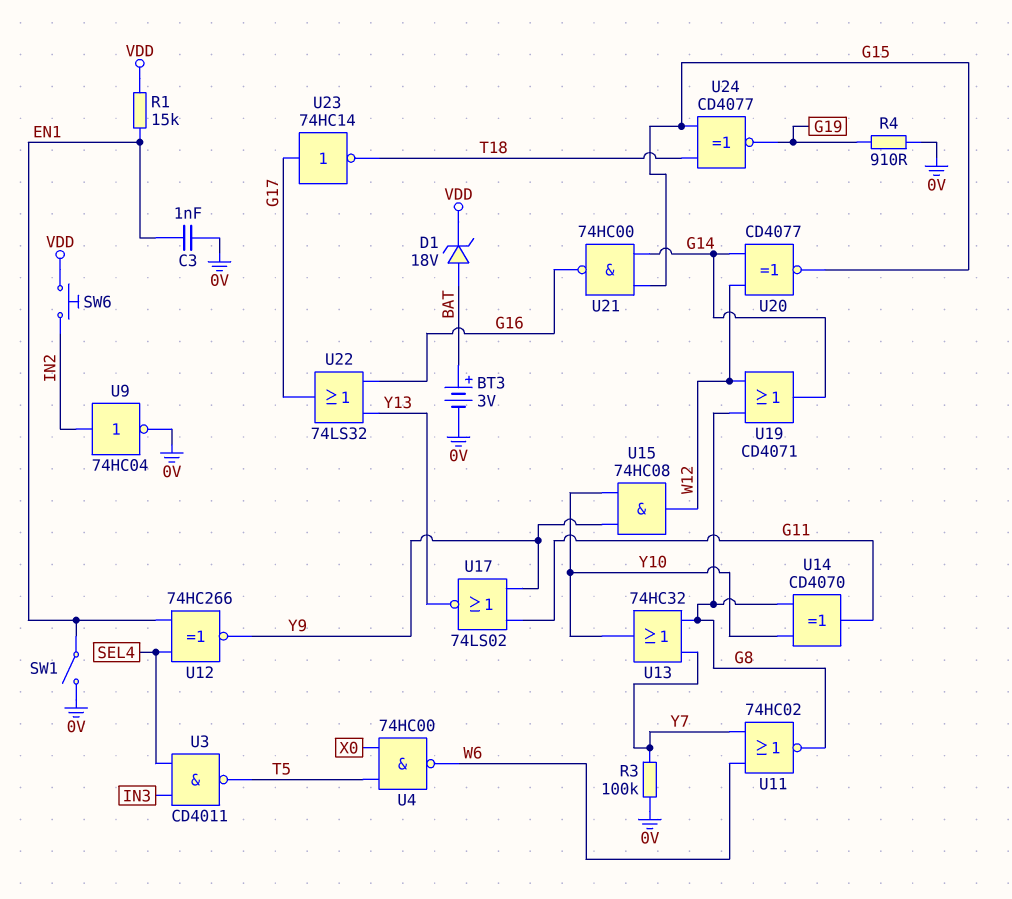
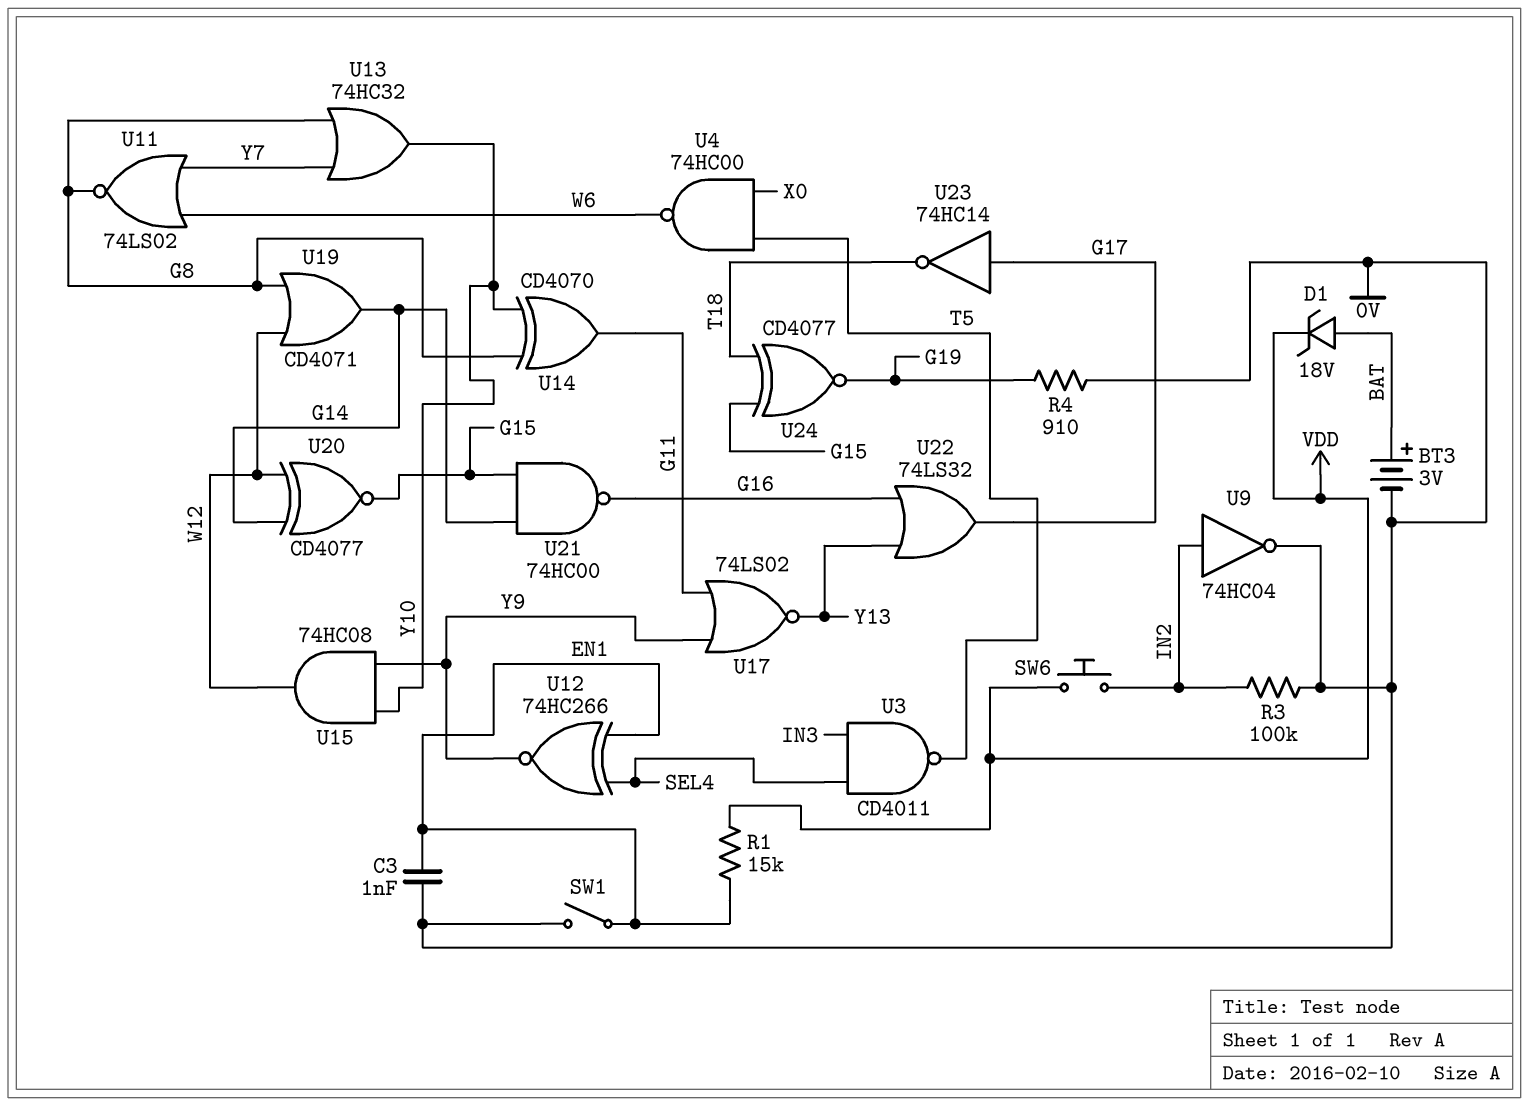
R3: 100k (0V, Y7) -> 100k (0V, IN2)
U11: NOR 74HC02 (in W6, in Y7, out G8) -> NOR 74LS02 (in W6, in Y7, out G8)

